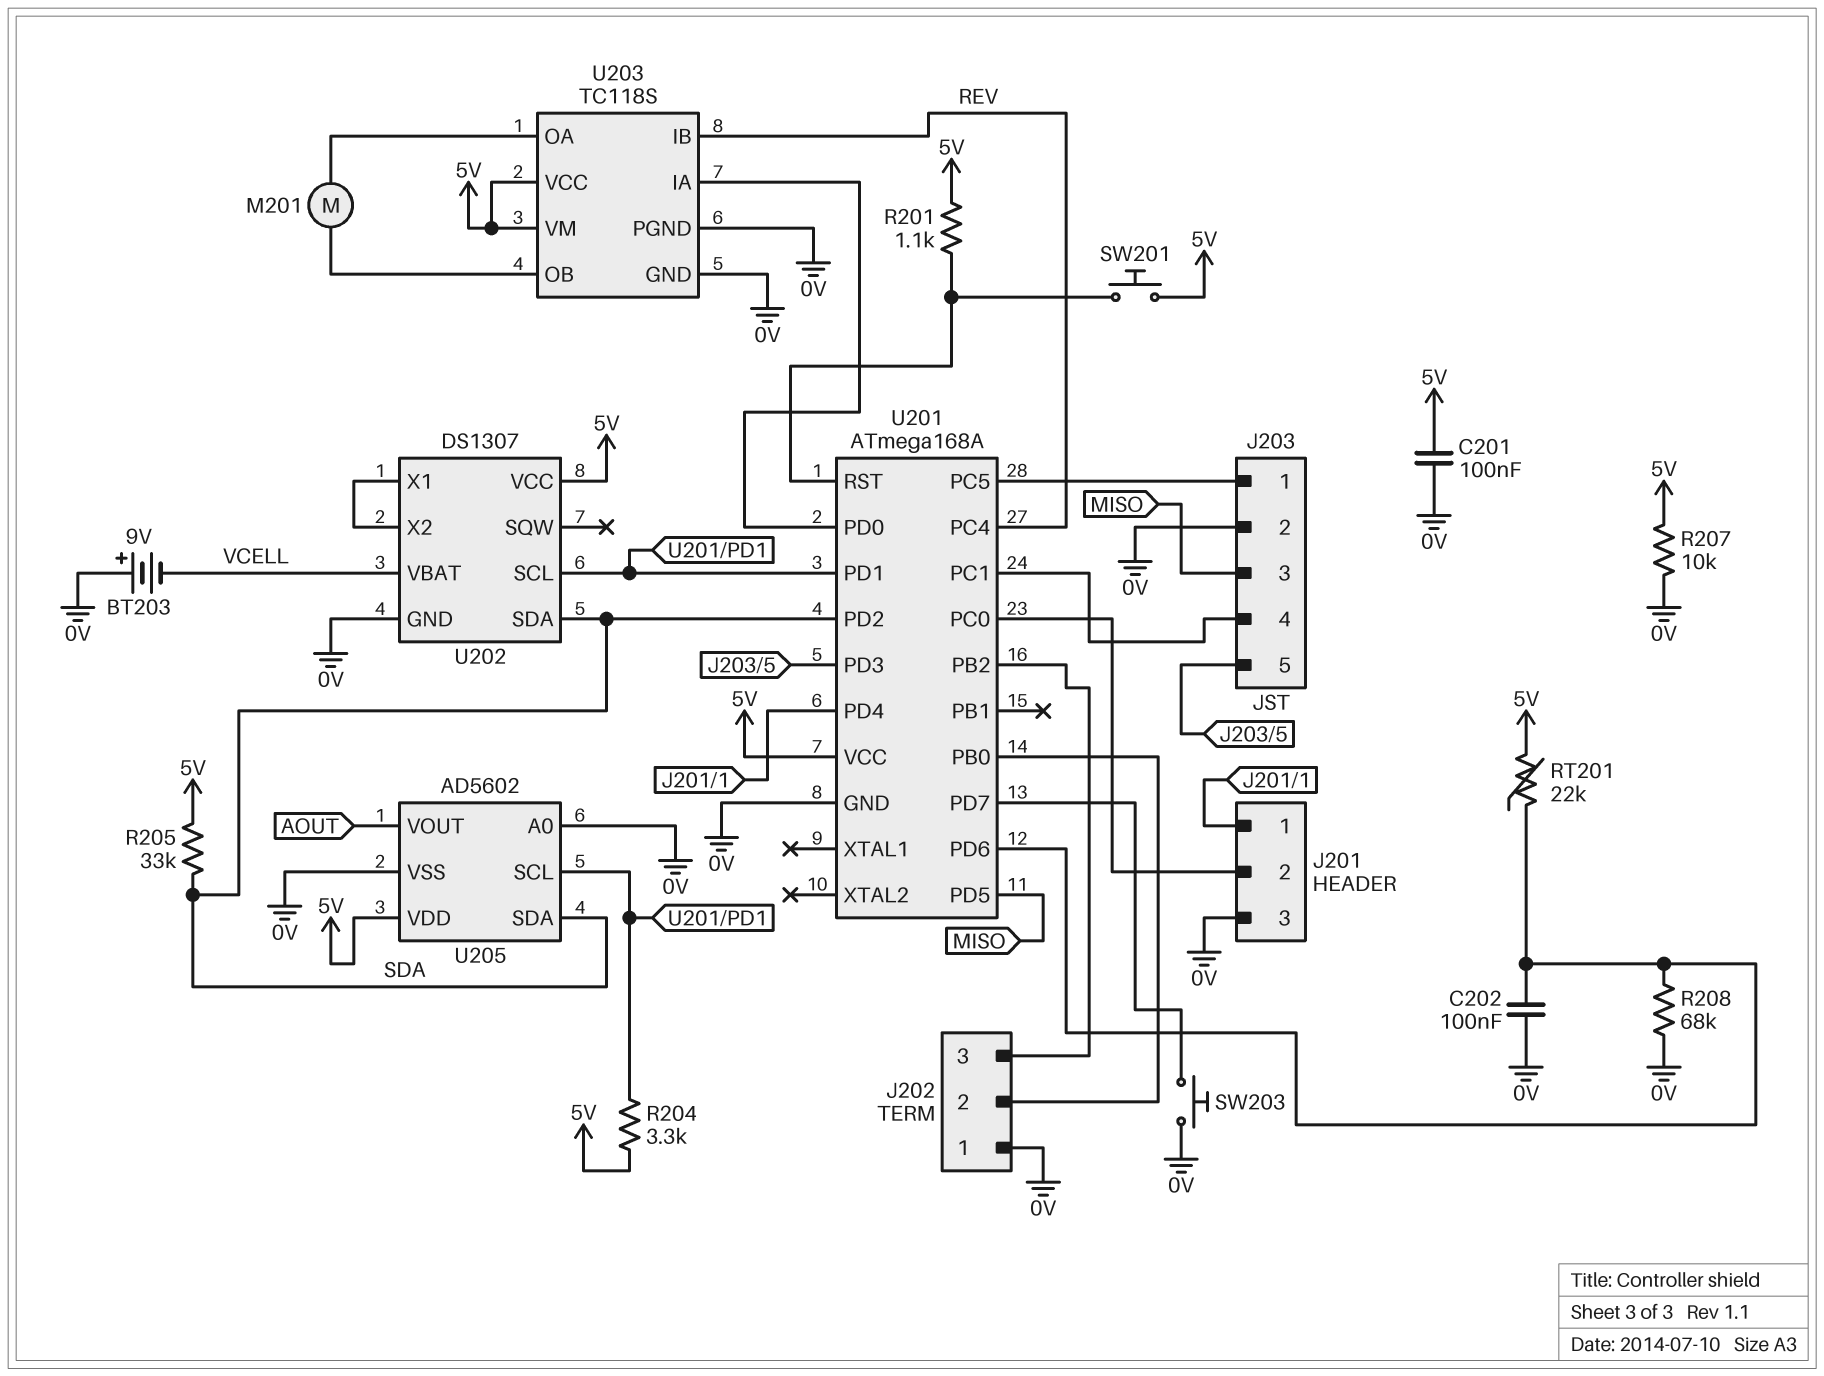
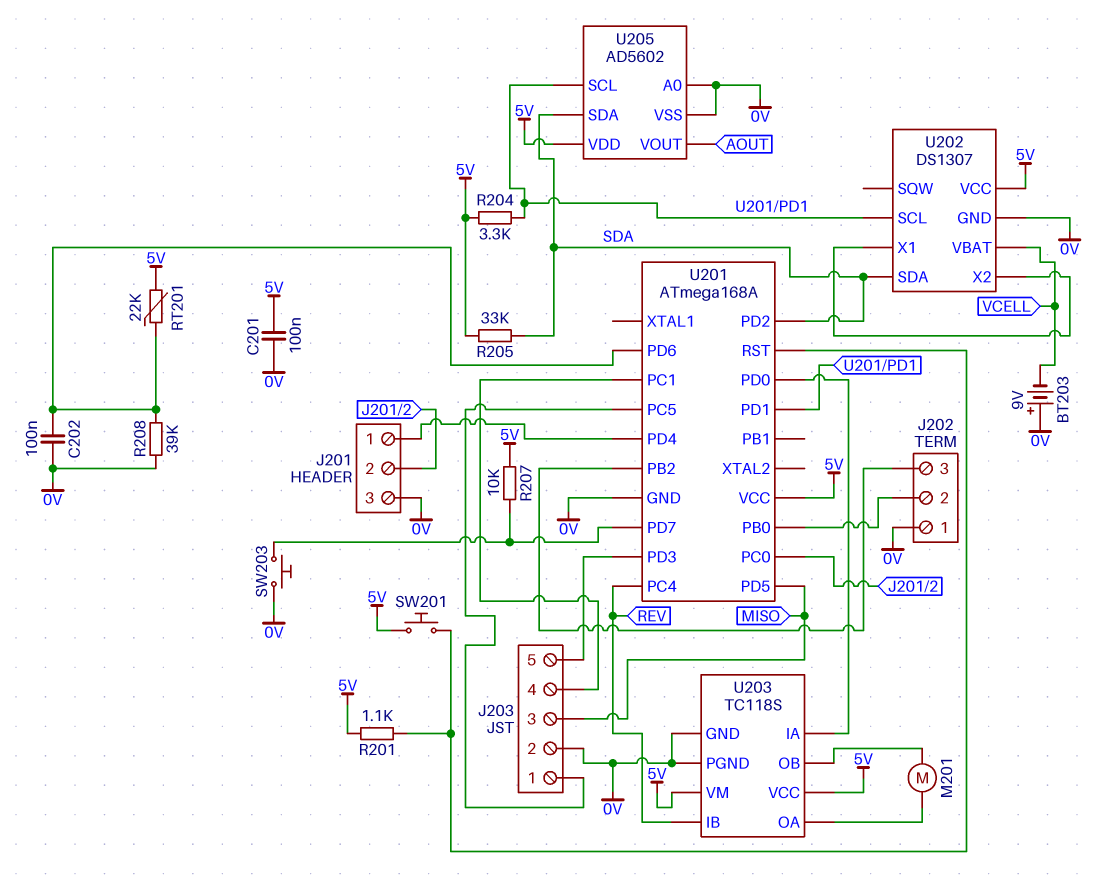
R207: 10k (0V, 5V) -> 10k (5V, U201/PD7)
R208: 68k (0V, U201/PD6) -> 39k (0V, U201/PD6)

